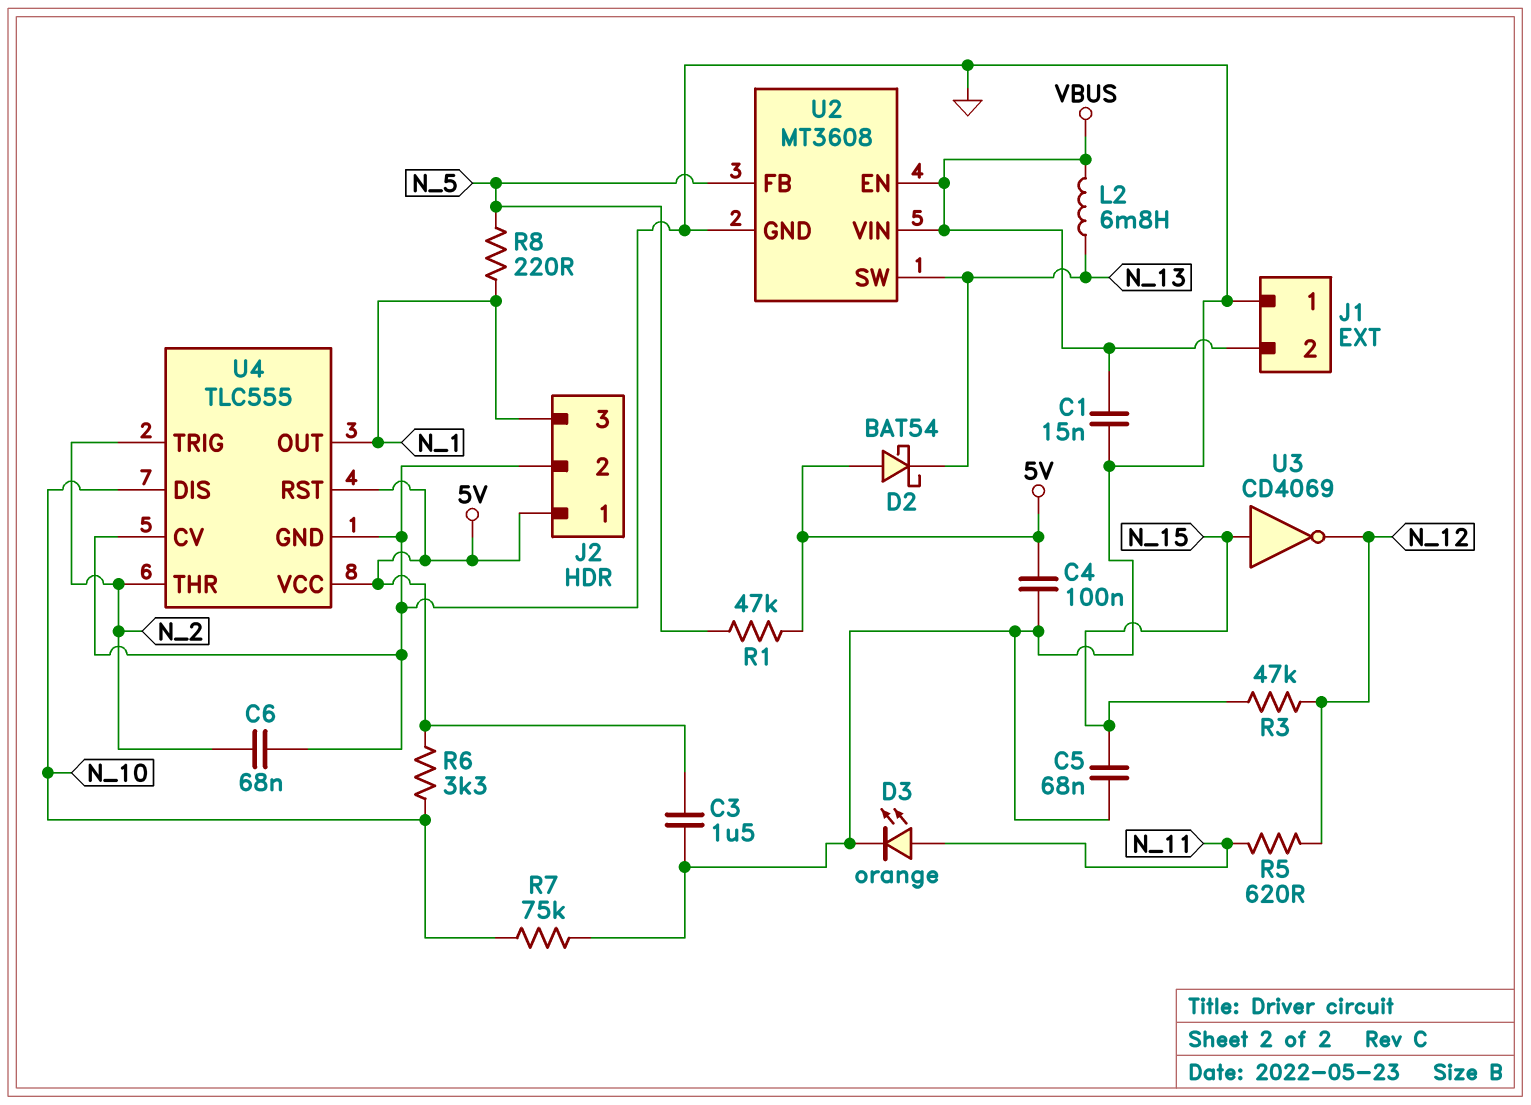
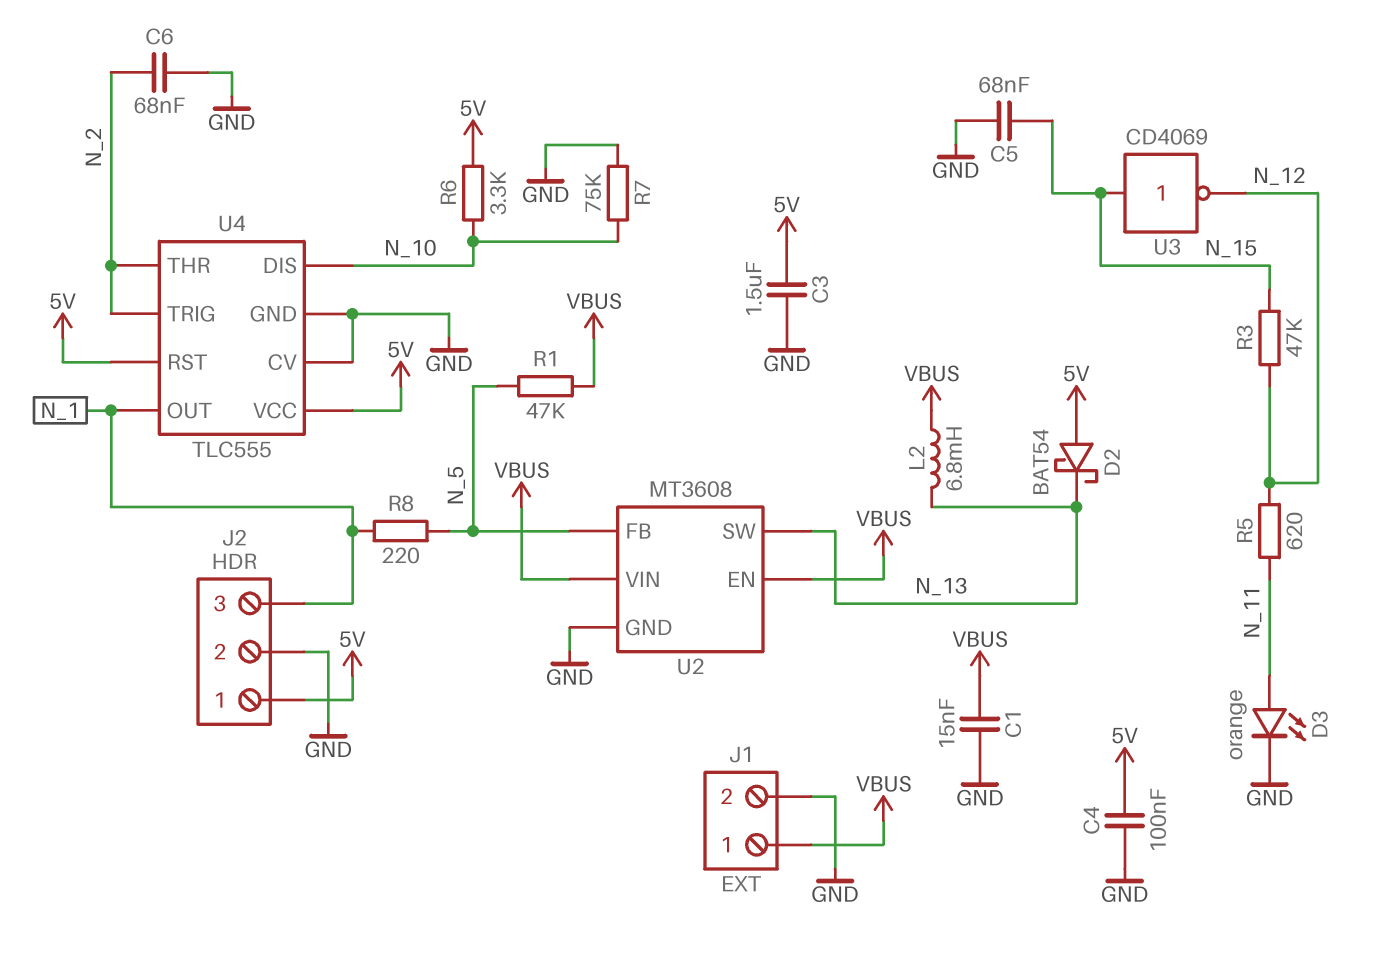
J1 pin 1: GND -> VBUS
J1 pin 2: VBUS -> GND
R1: 47k (5V, N_5) -> 47k (N_5, VBUS)

